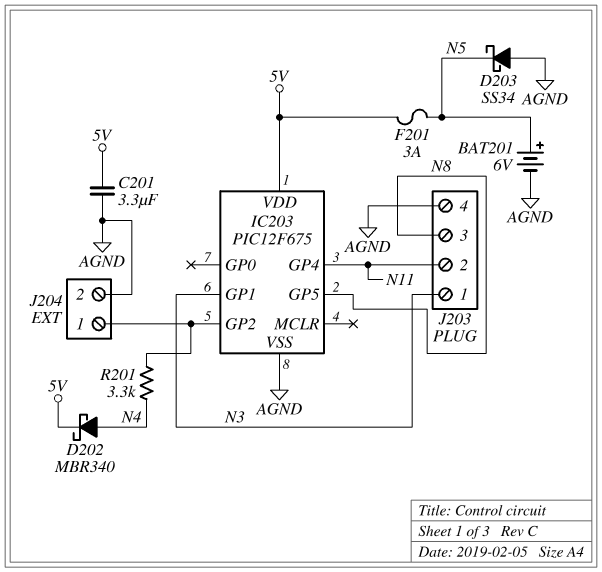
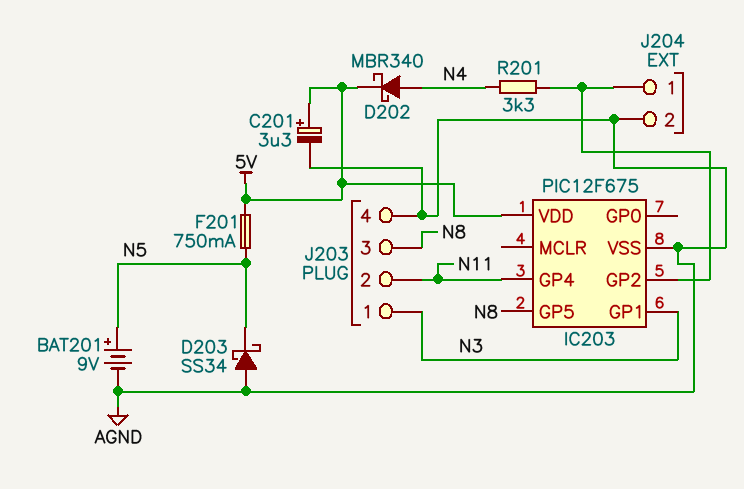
BAT201: 6V (plus N5, minus AGND) -> 9V (plus N5, minus AGND)
C201: 3.3uF (5V, AGND) -> 3.3uF (plus 5V, minus AGND)
F201: 3A (5V, N5) -> 750mA (5V, N5)

